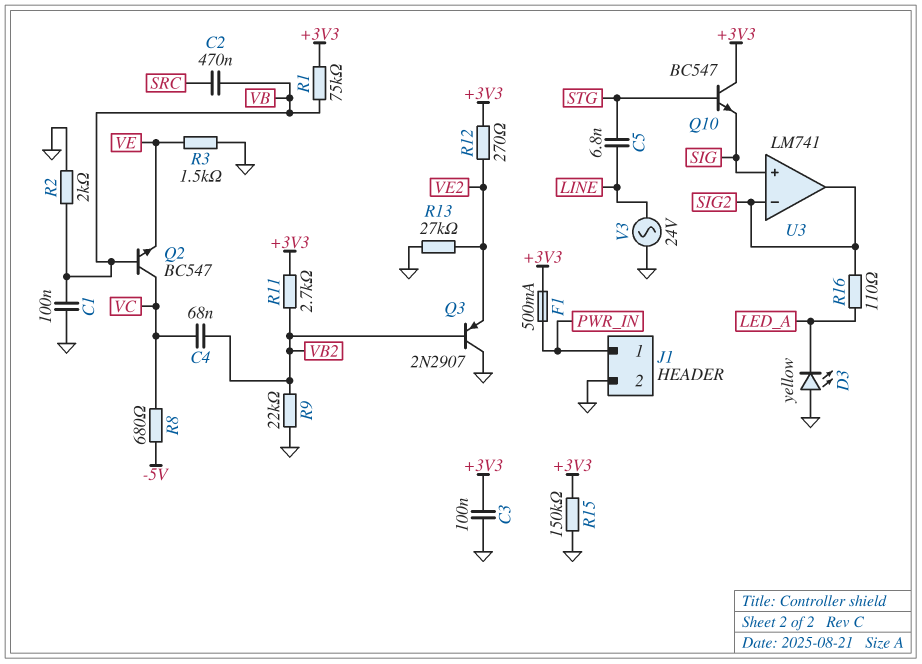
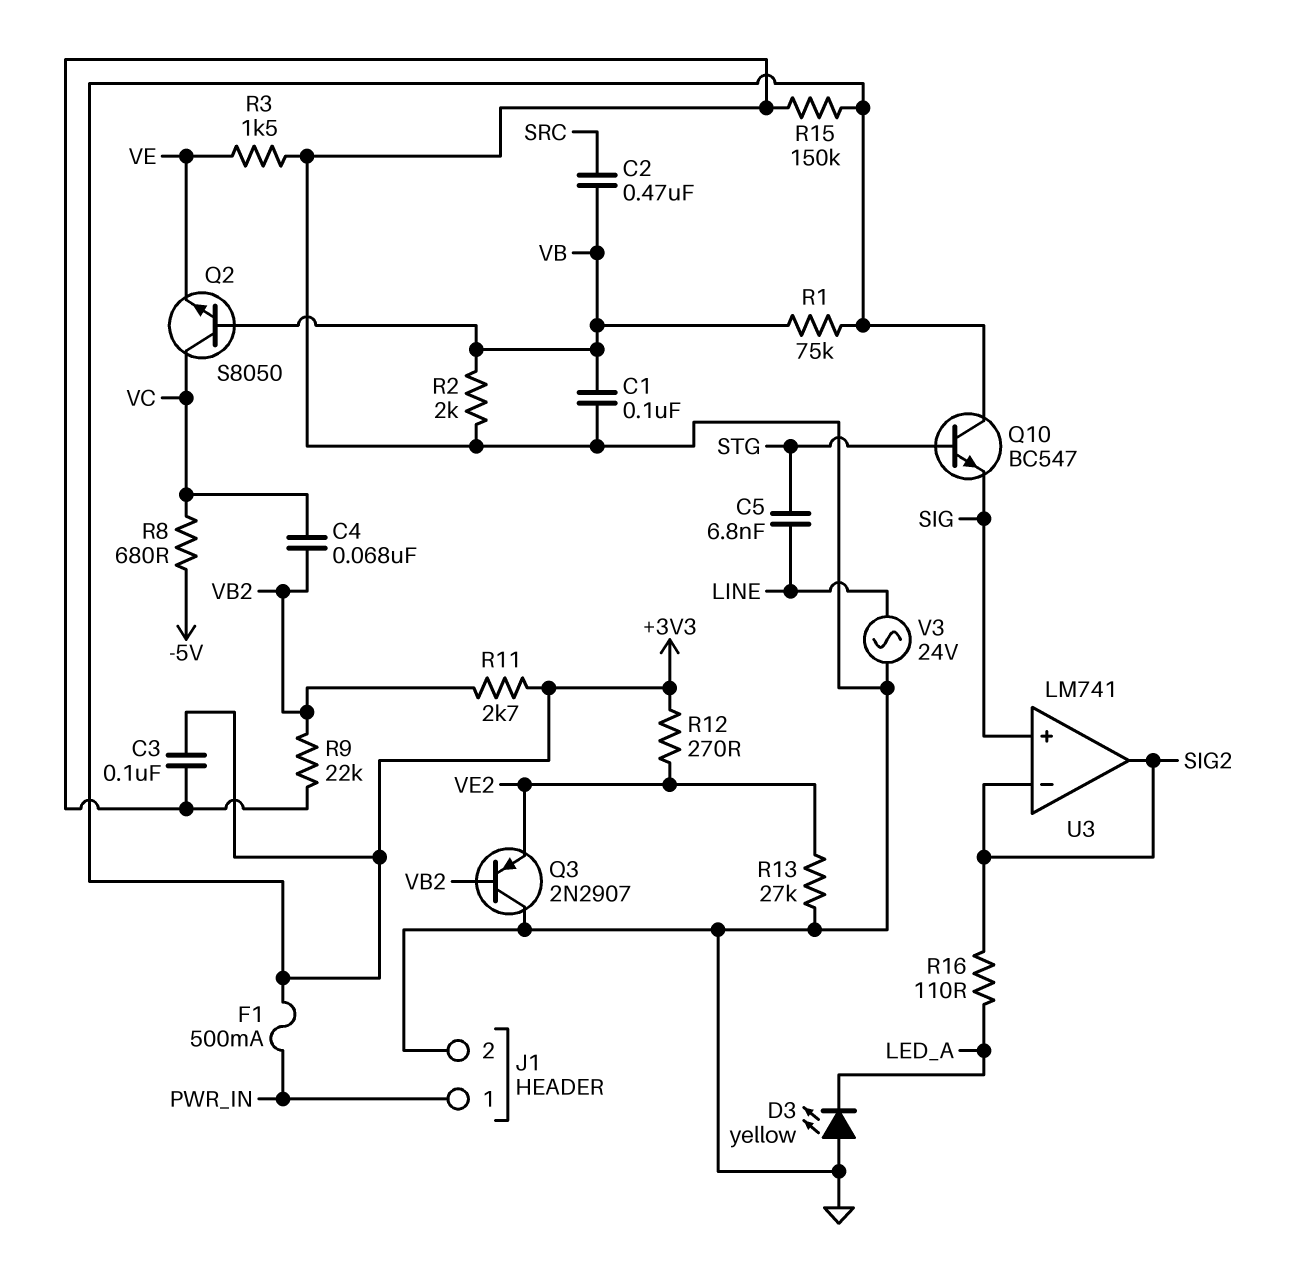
Q2: NPN BC547 (B VB, C VC, E VE) -> NPN S8050 (B VB, C VC, E VE)

